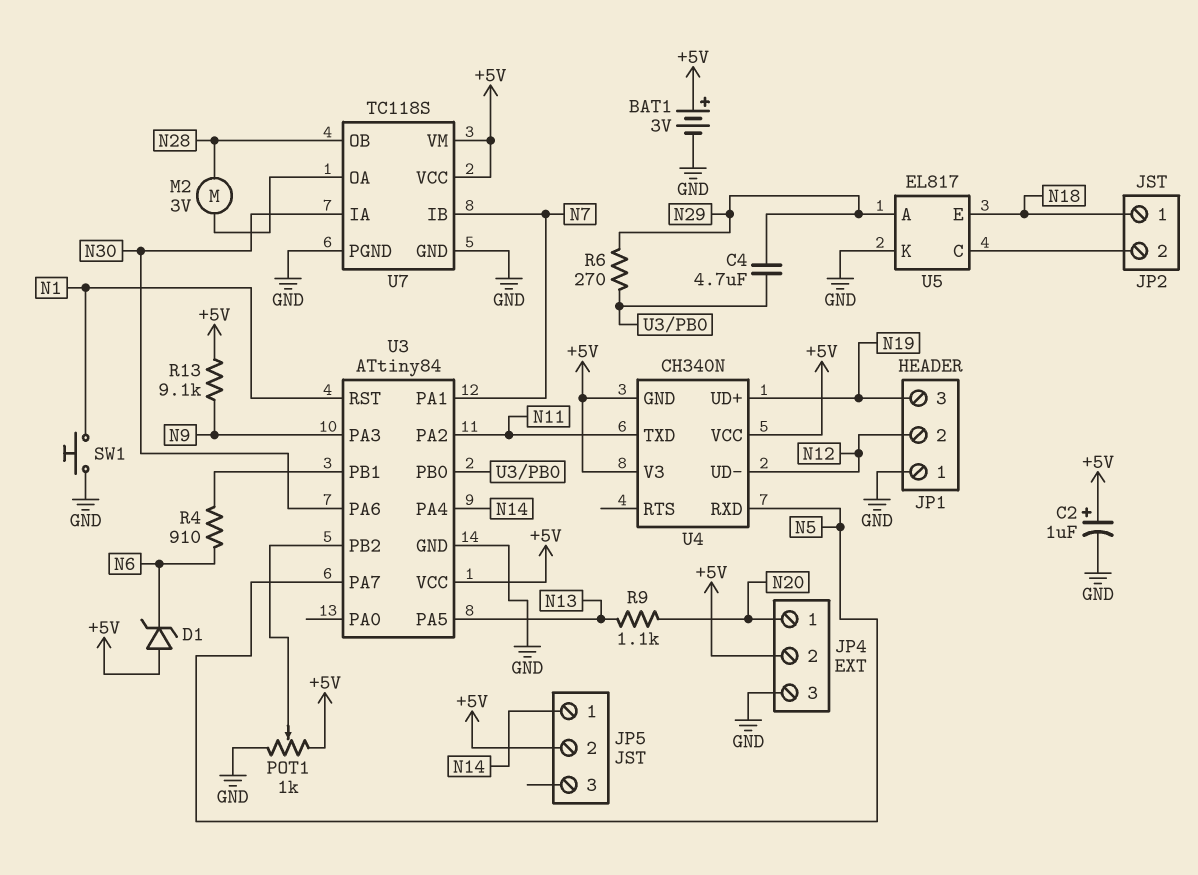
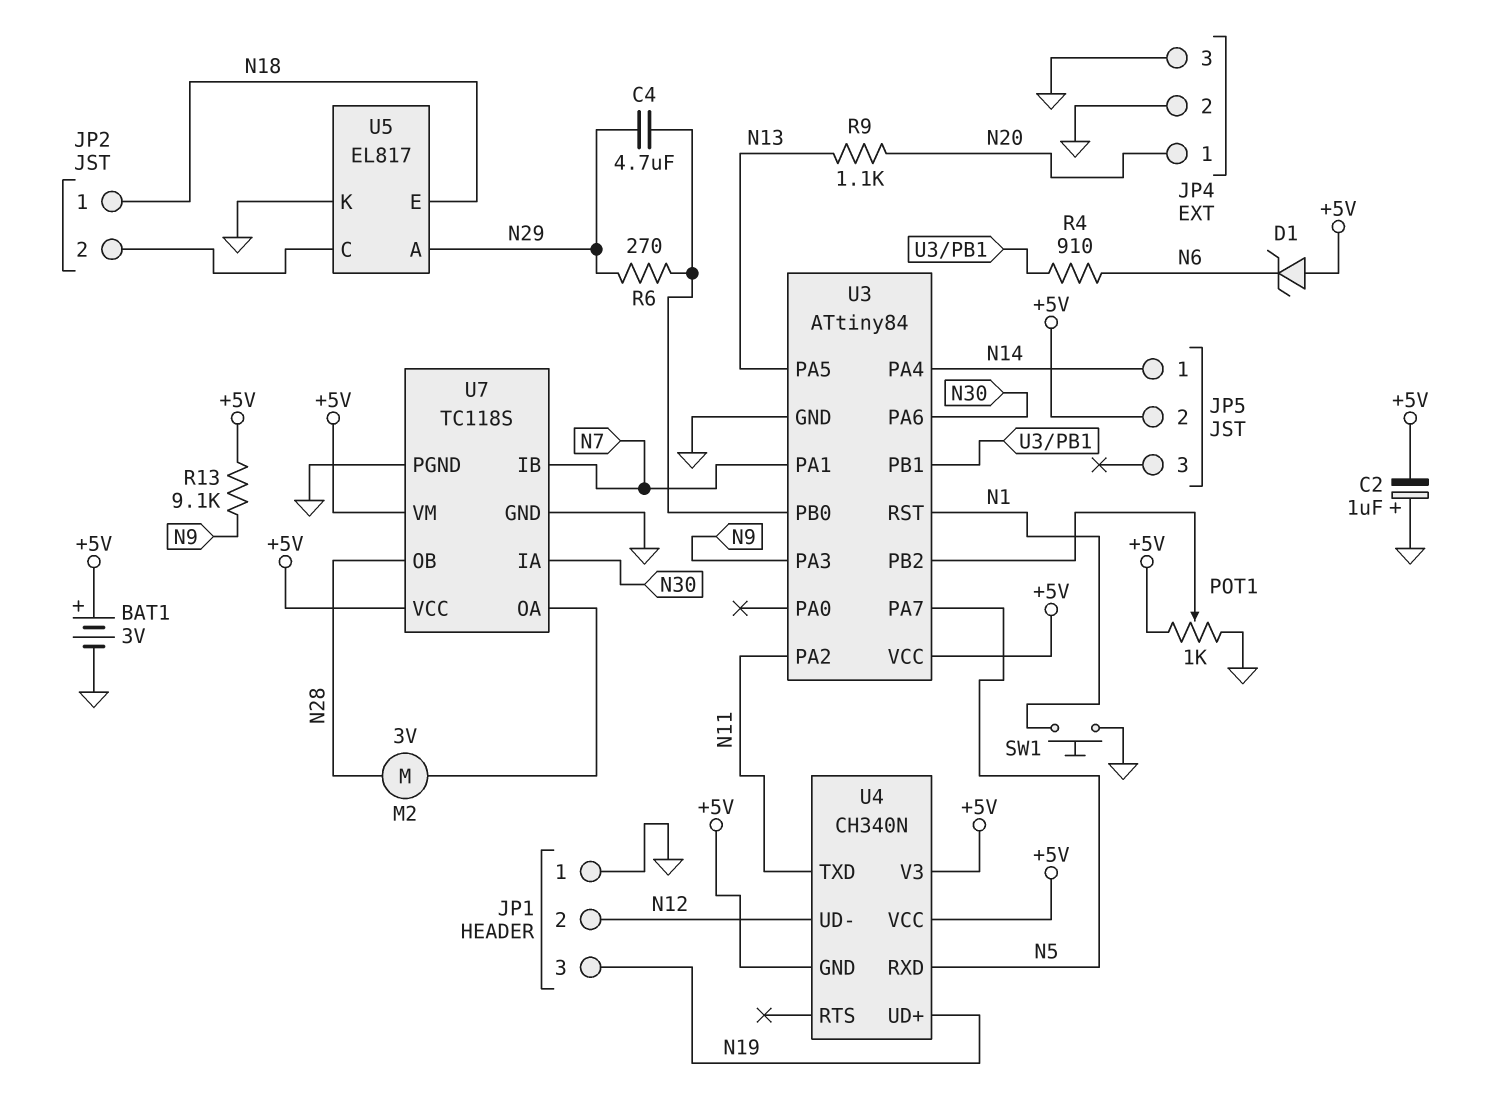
C2: 1uF (plus +5V, minus GND) -> 1uF (plus GND, minus +5V)
JP4 pin 2: +5V -> GND

